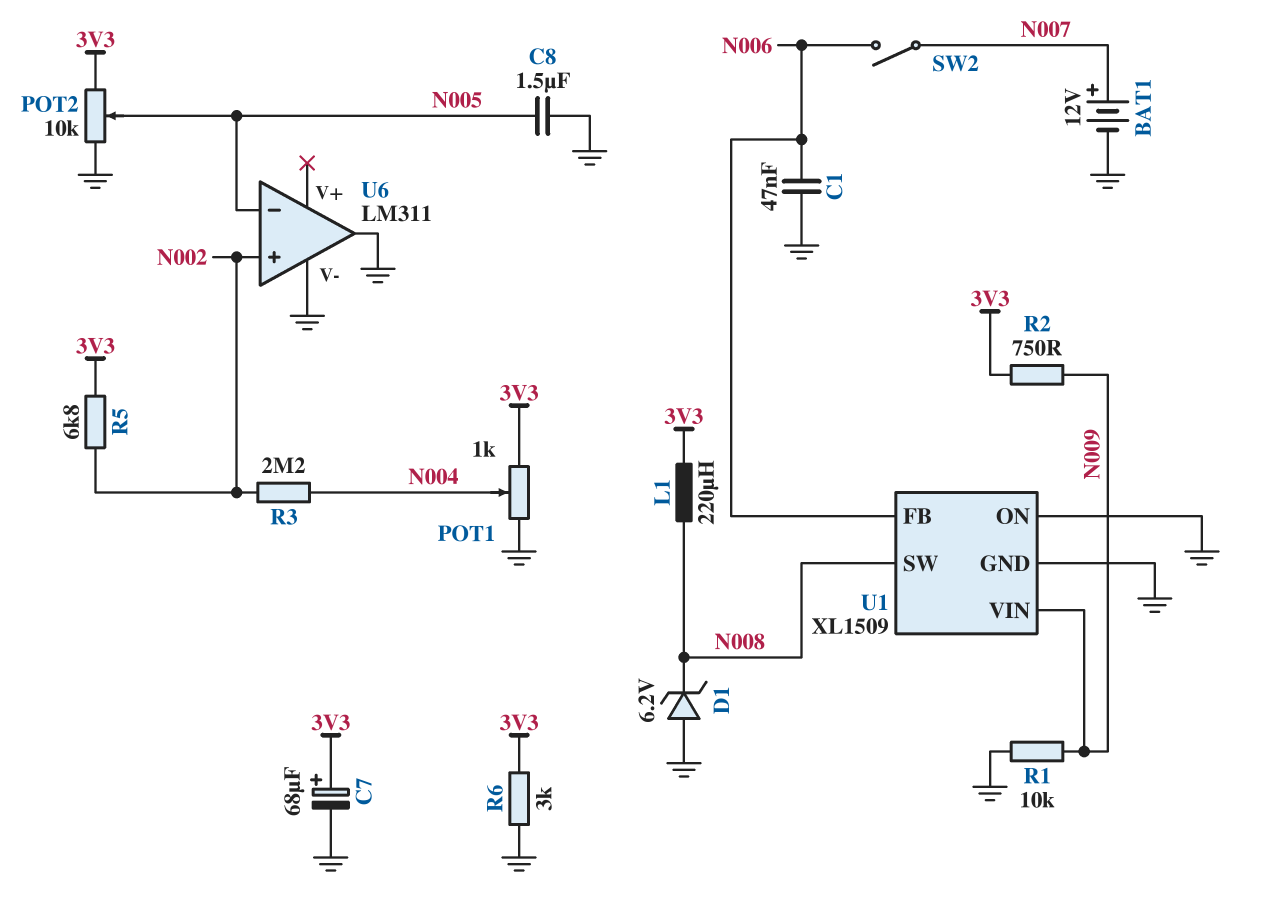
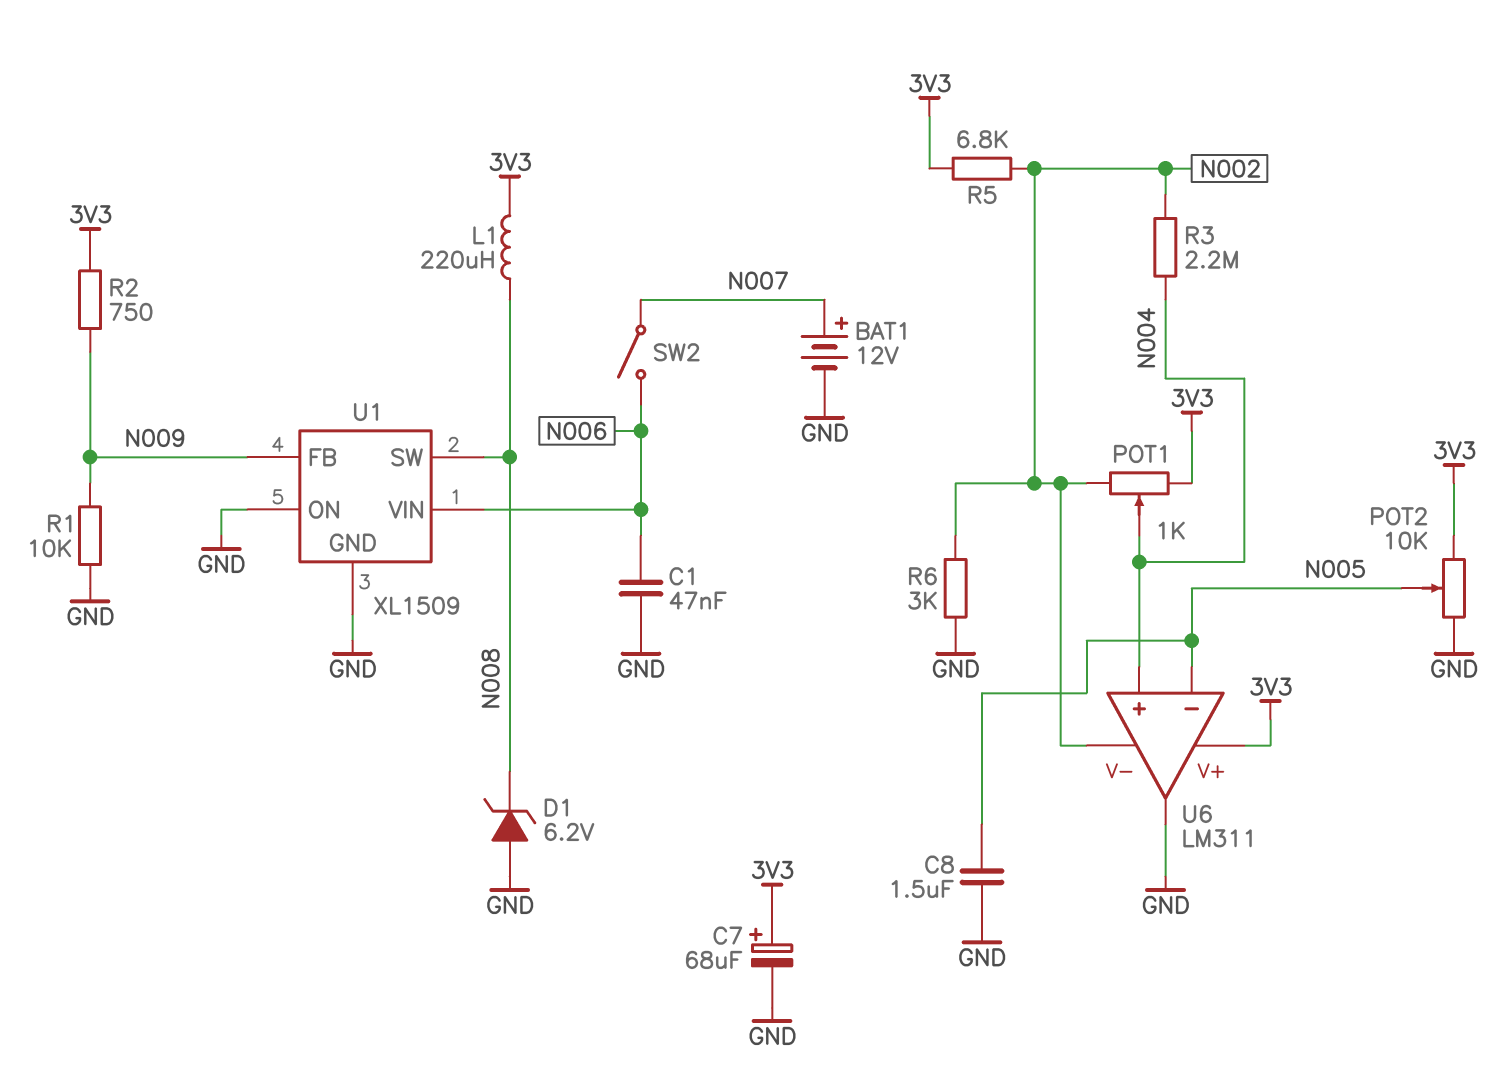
POT1: 1k (3V3, GND, wiper N004) -> 1k (3V3, N002, wiper N004)
R6: 3k (3V3, GND) -> 3k (GND, N002)
U1 pin FB: N006 -> N009
U1 pin VIN: N009 -> N006
U6 pin V+: none -> 3V3
U6 pin V-: GND -> N002
U6 pin in+: N002 -> N004

